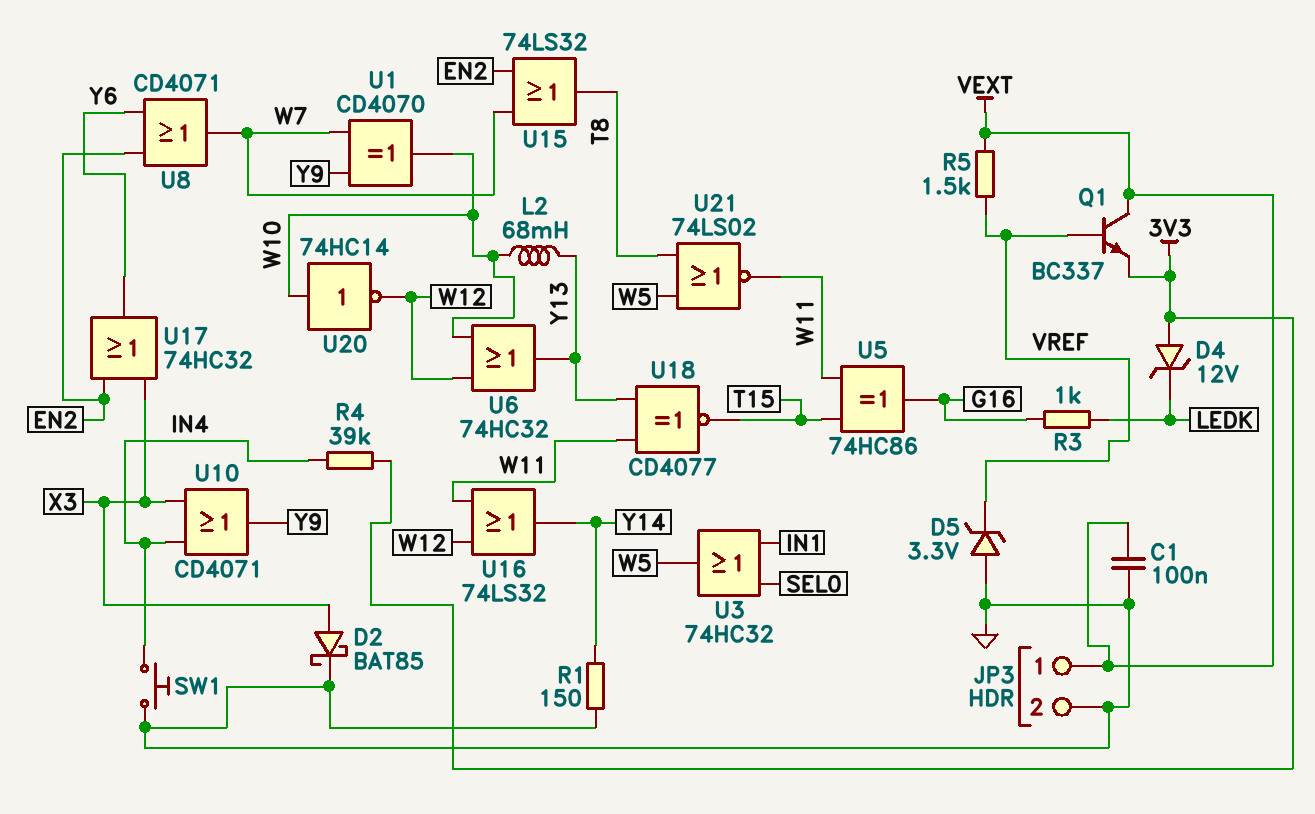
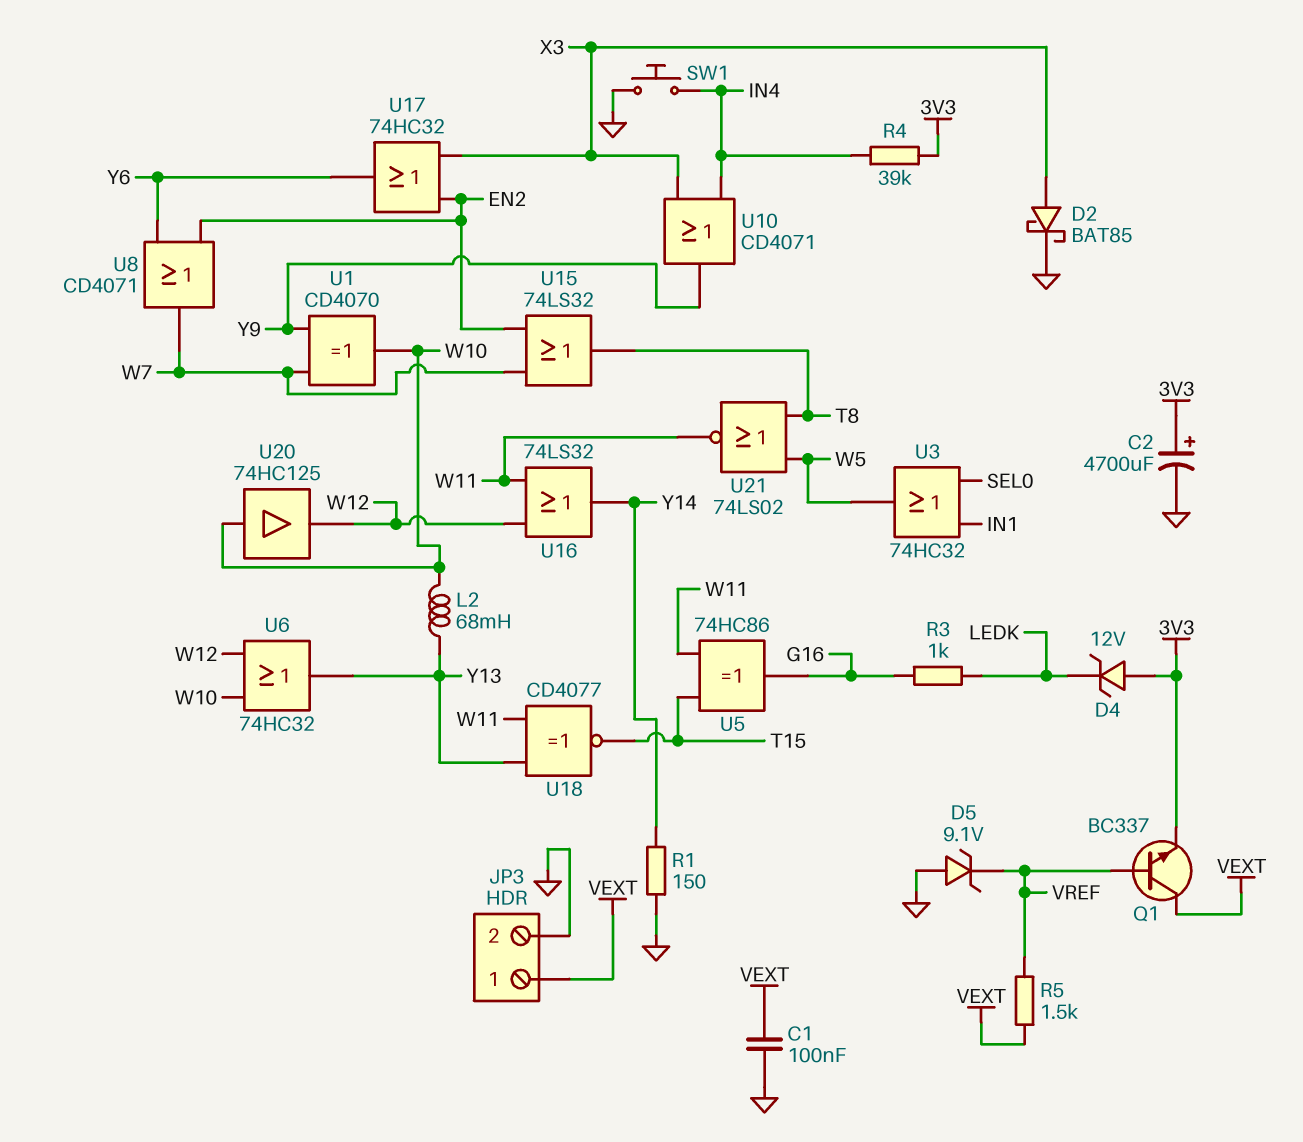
C2: none -> 4700uF (plus 3V3, minus GND)
D5: zener 3.3V (A GND, K VREF) -> zener 9.1V (A GND, K VREF)
U20: NOT 74HC14 (in W10, out W12) -> buffer 74HC125 (in W10, out W12)

